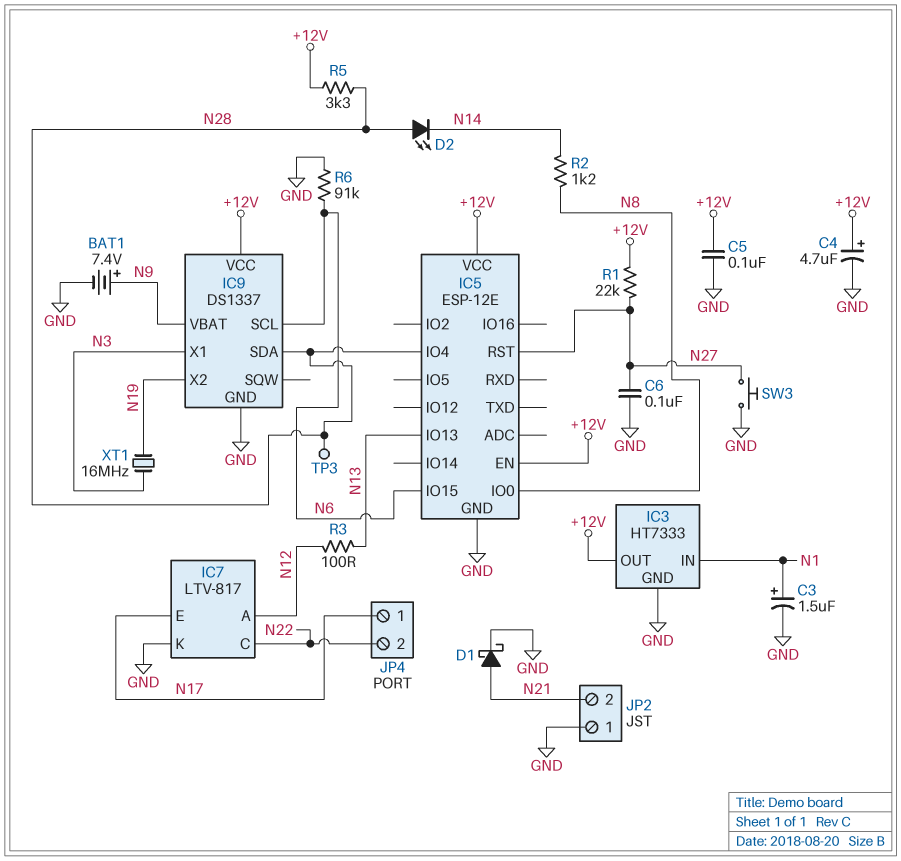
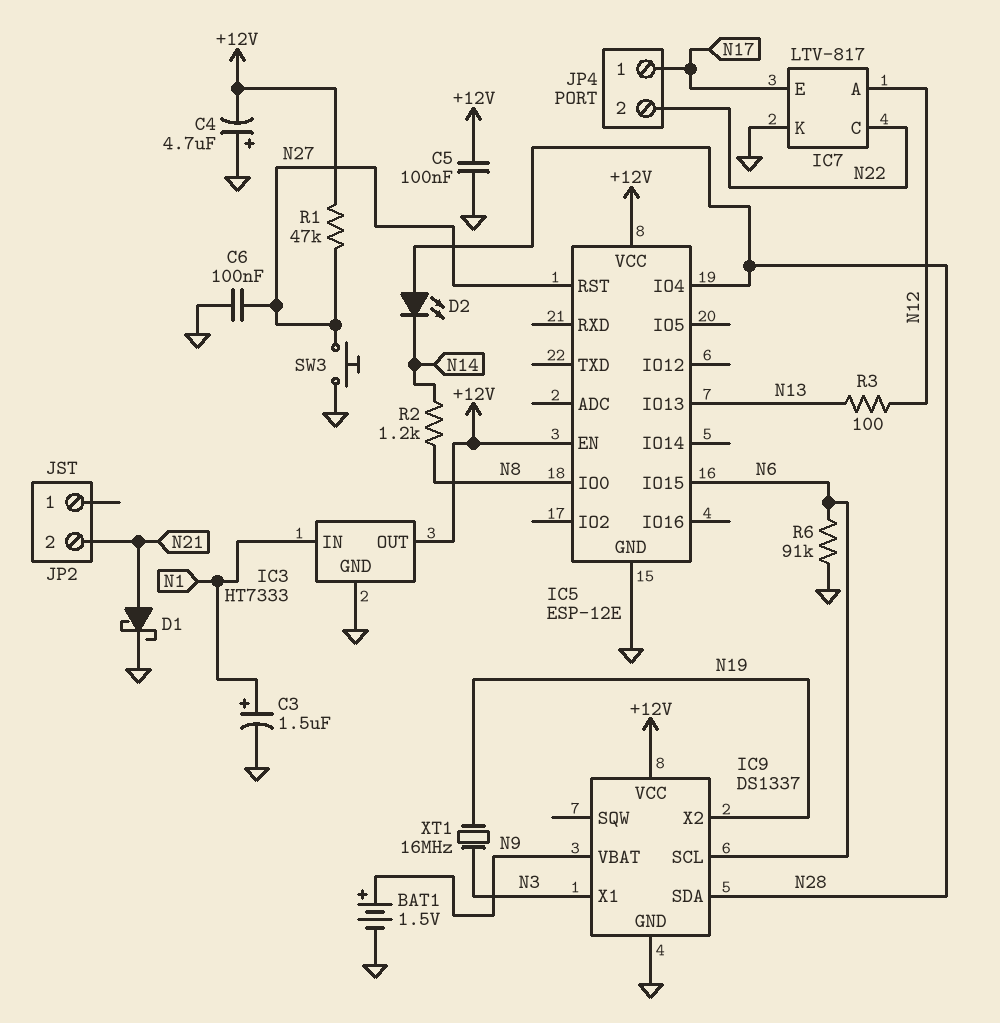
BAT1: 7.4V (plus N9, minus GND) -> 1.5V (plus N9, minus GND)
C4: 4.7uF (plus +12V, minus GND) -> 4.7uF (plus GND, minus +12V)
JP2 pin 1: GND -> none
R1: 22k (+12V, N27) -> 47k (+12V, N27)
R5: 3.3k (+12V, N28) -> none
TP3: test point (N28) -> none

